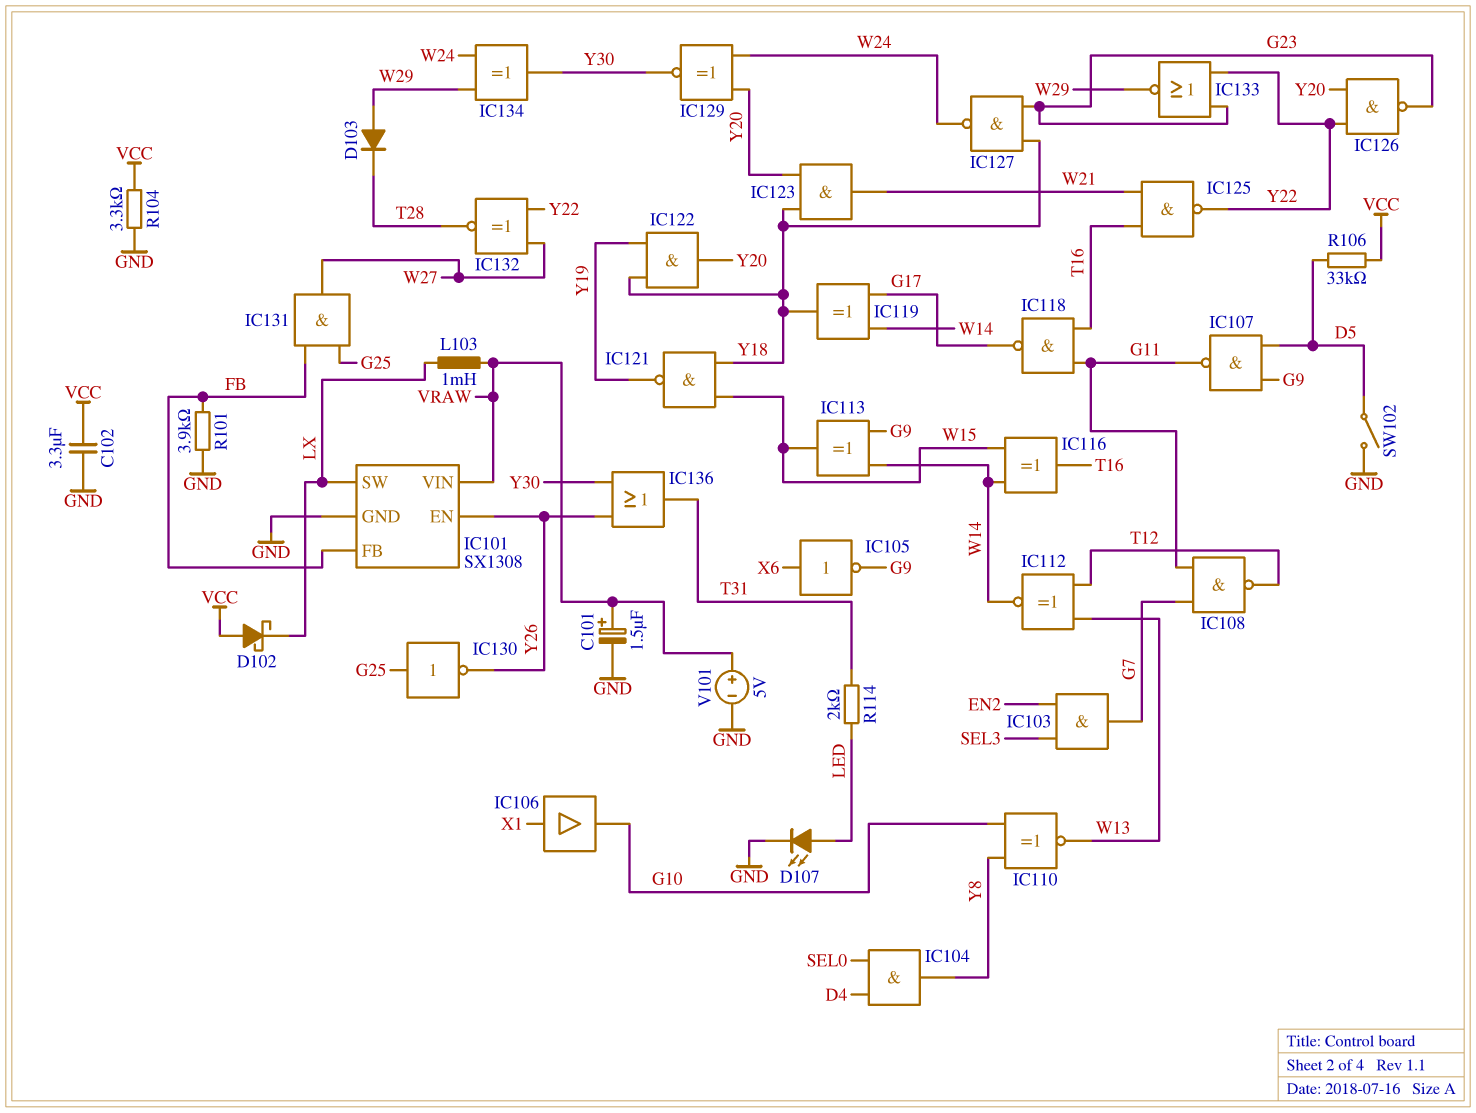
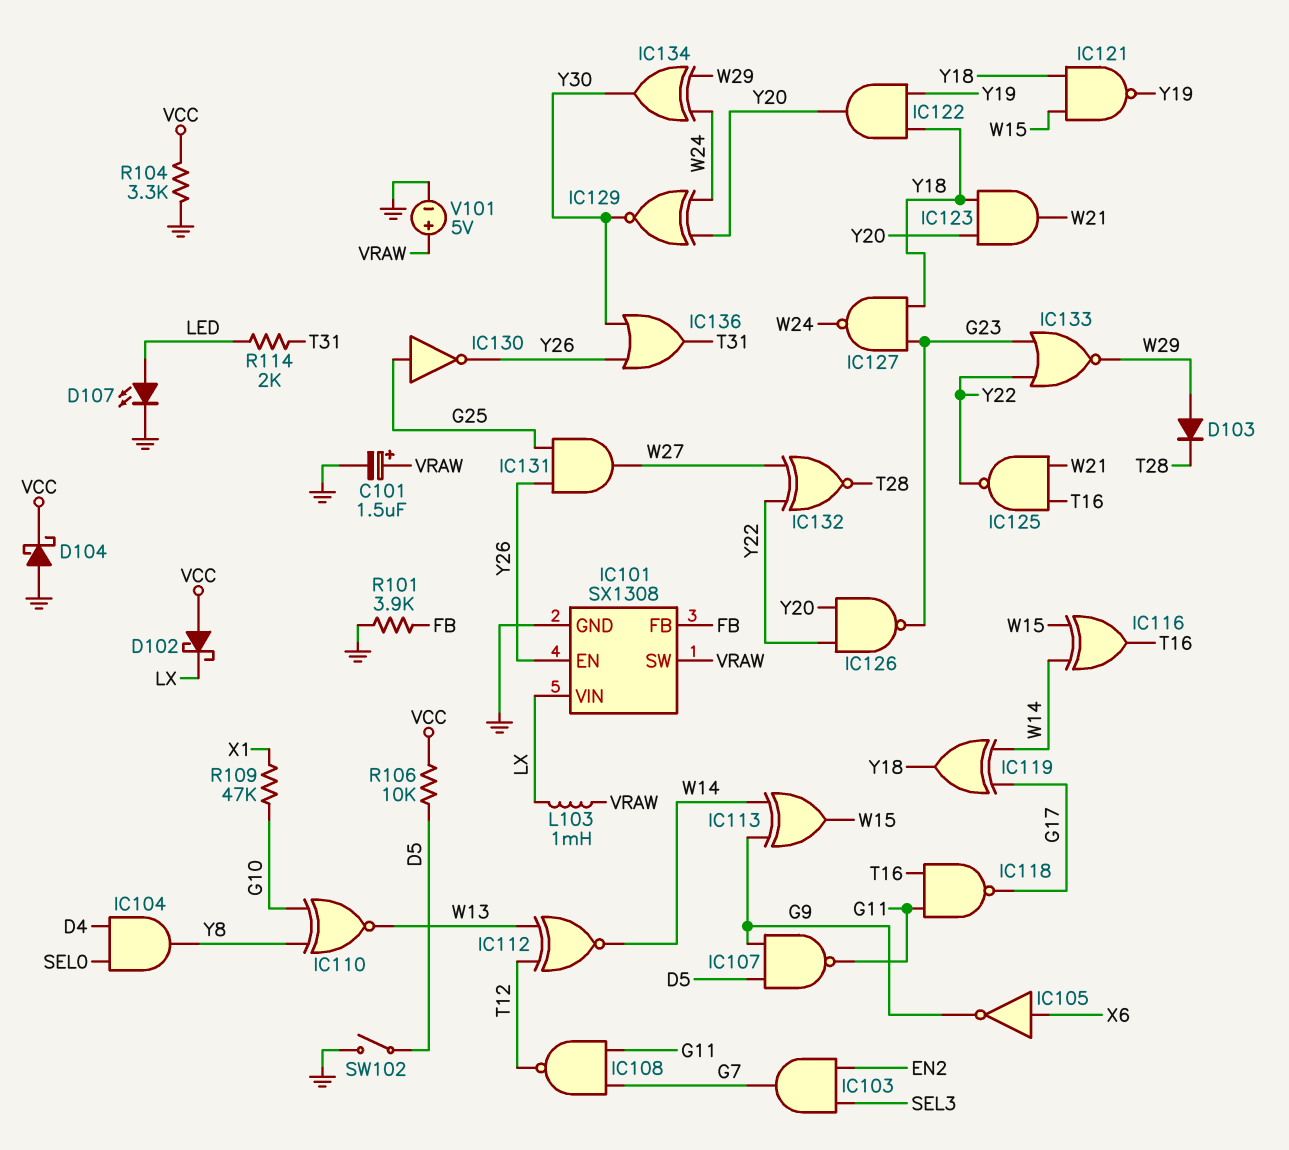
C102: 3.3uF (GND, VCC) -> none
D104: none -> schottky (A GND, K VCC)
IC101 pin SW: LX -> VRAW
IC101 pin VIN: VRAW -> LX
IC106: buffer (in X1, out G10) -> none
IC131: AND (in FB, in G25, out W27) -> AND (in G25, in Y26, out W27)
R106: 33k (D5, VCC) -> 10k (D5, VCC)
R109: none -> 47k (G10, X1)

